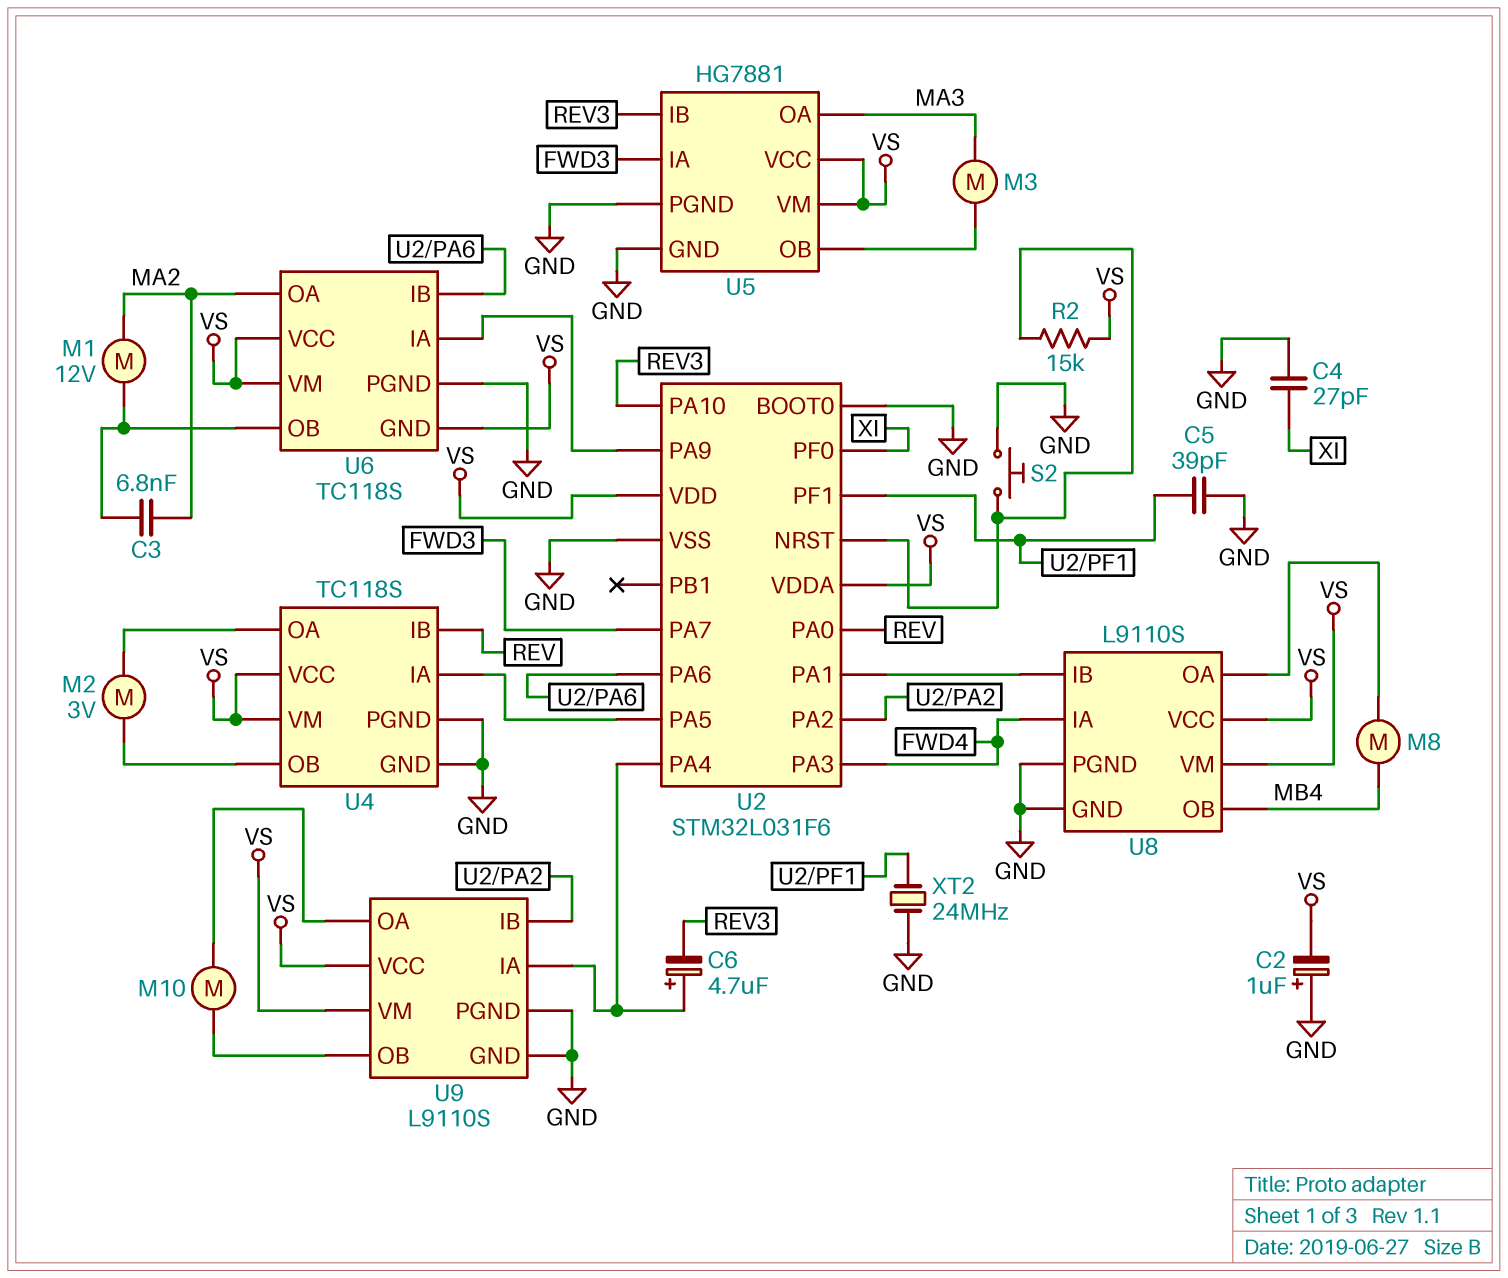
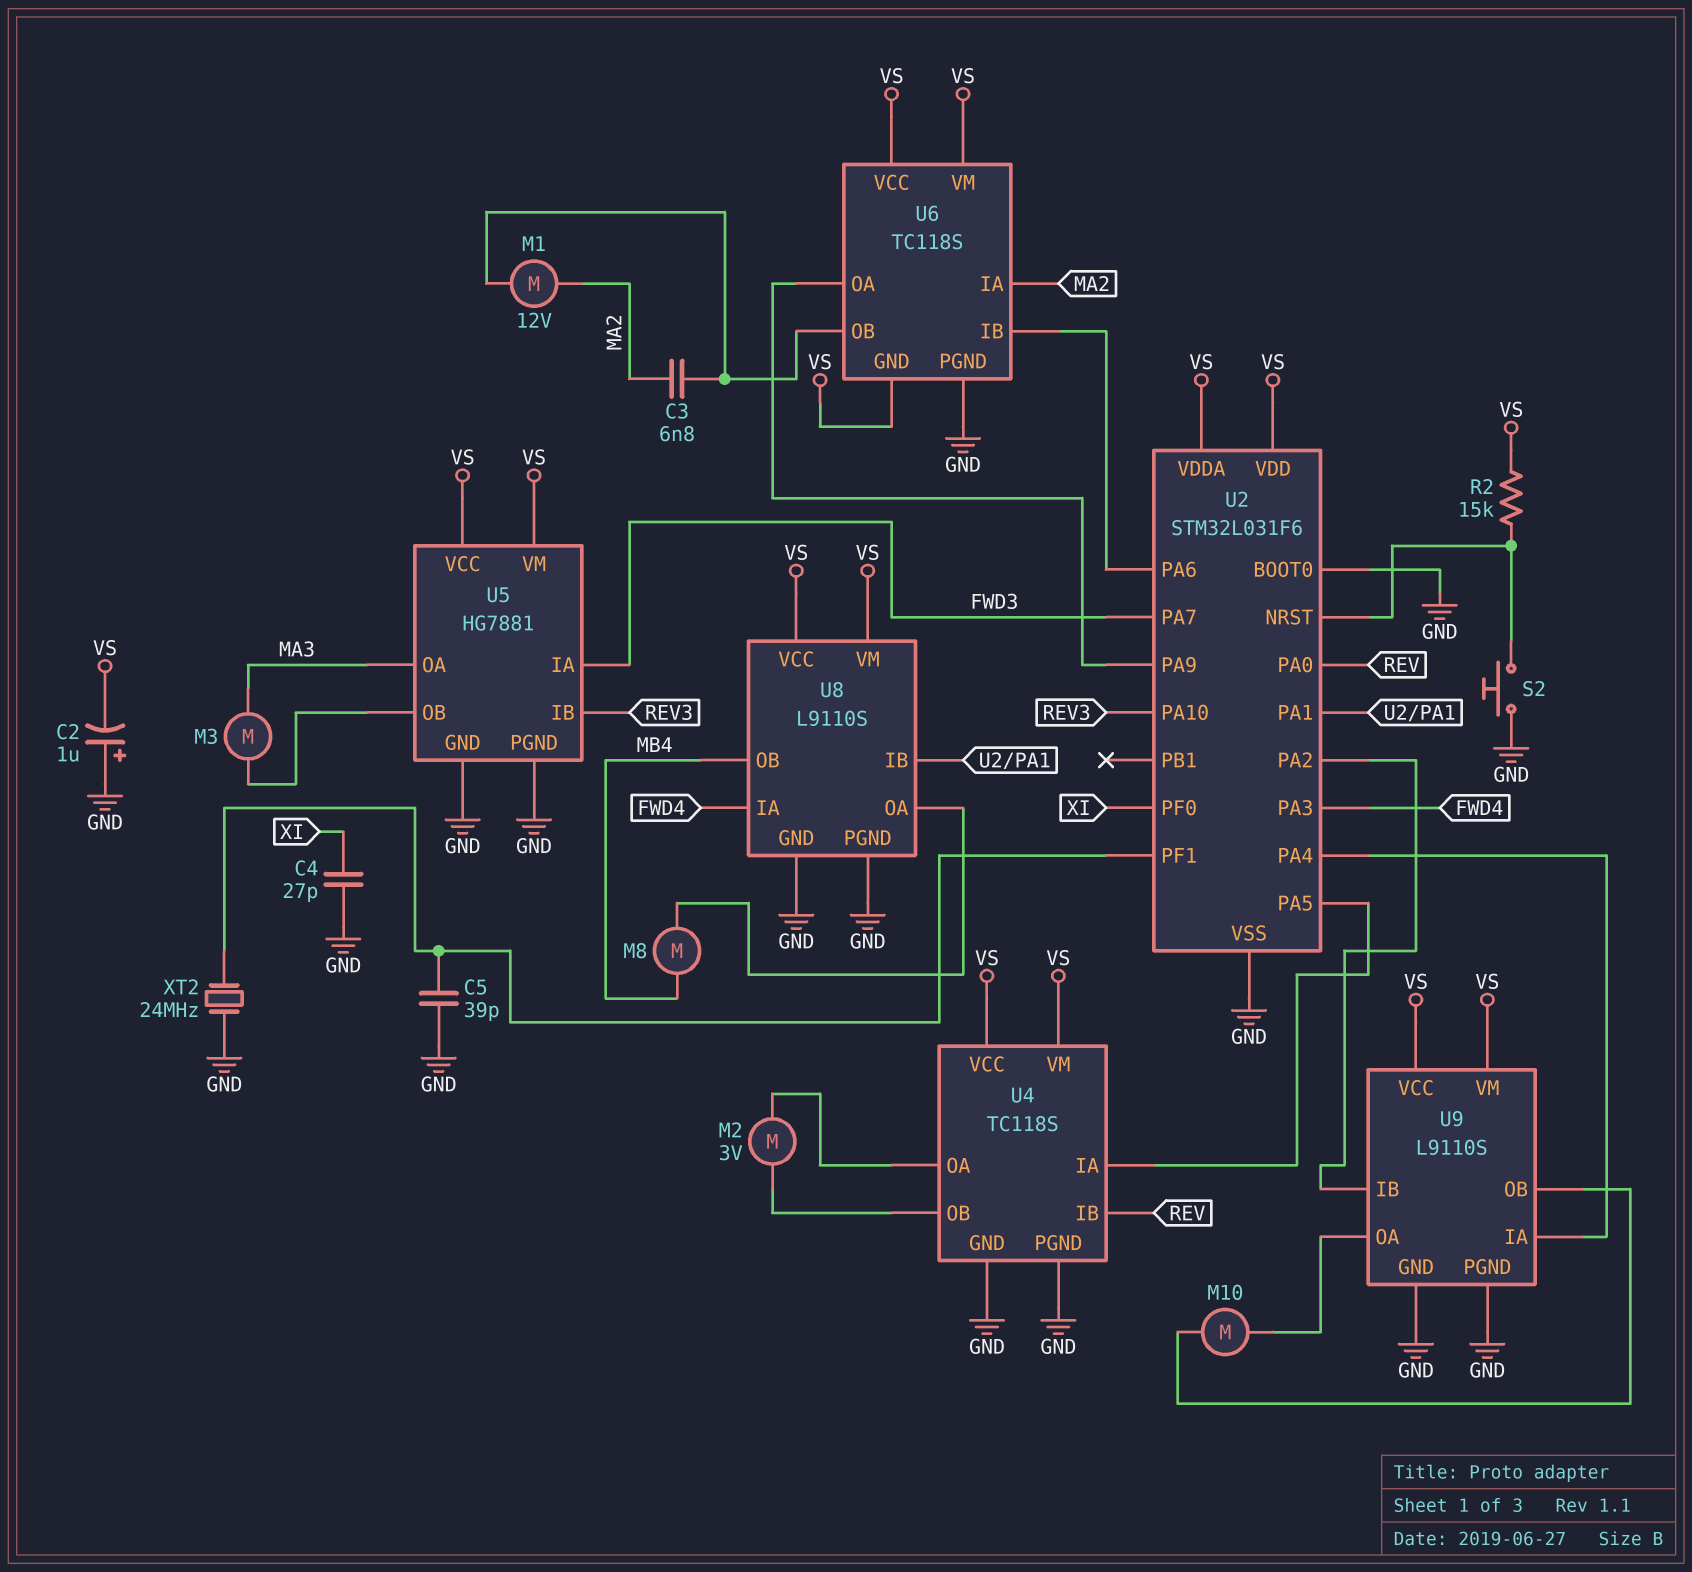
C6: 4.7uF (plus U2/PA4, minus REV3) -> none
U6 pin IA: U2/PA9 -> MA2
U6 pin OA: MA2 -> U2/PA9

